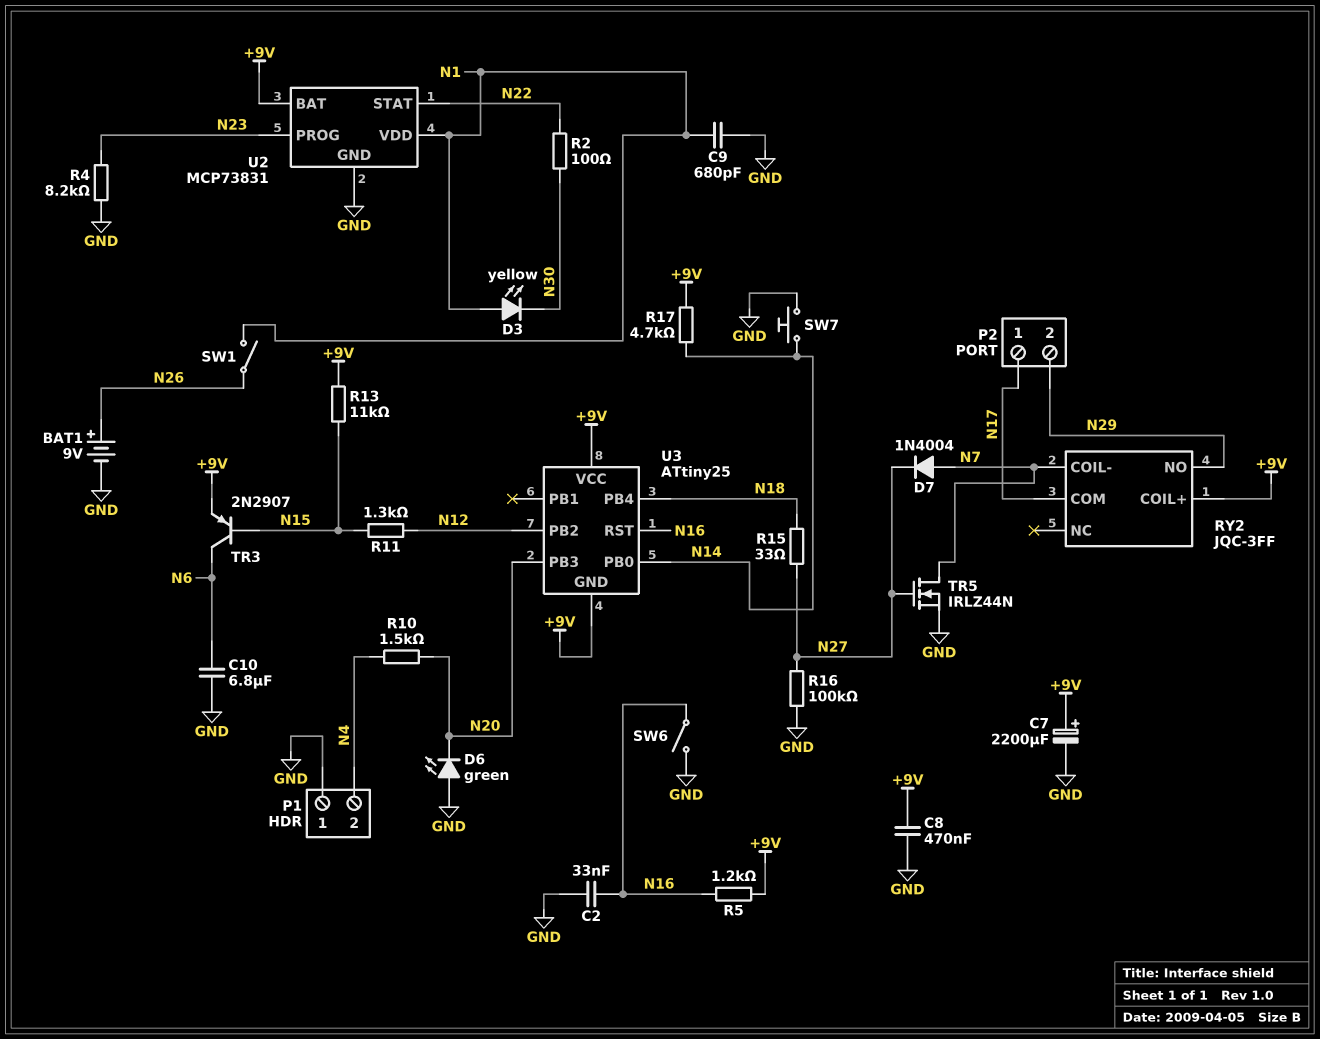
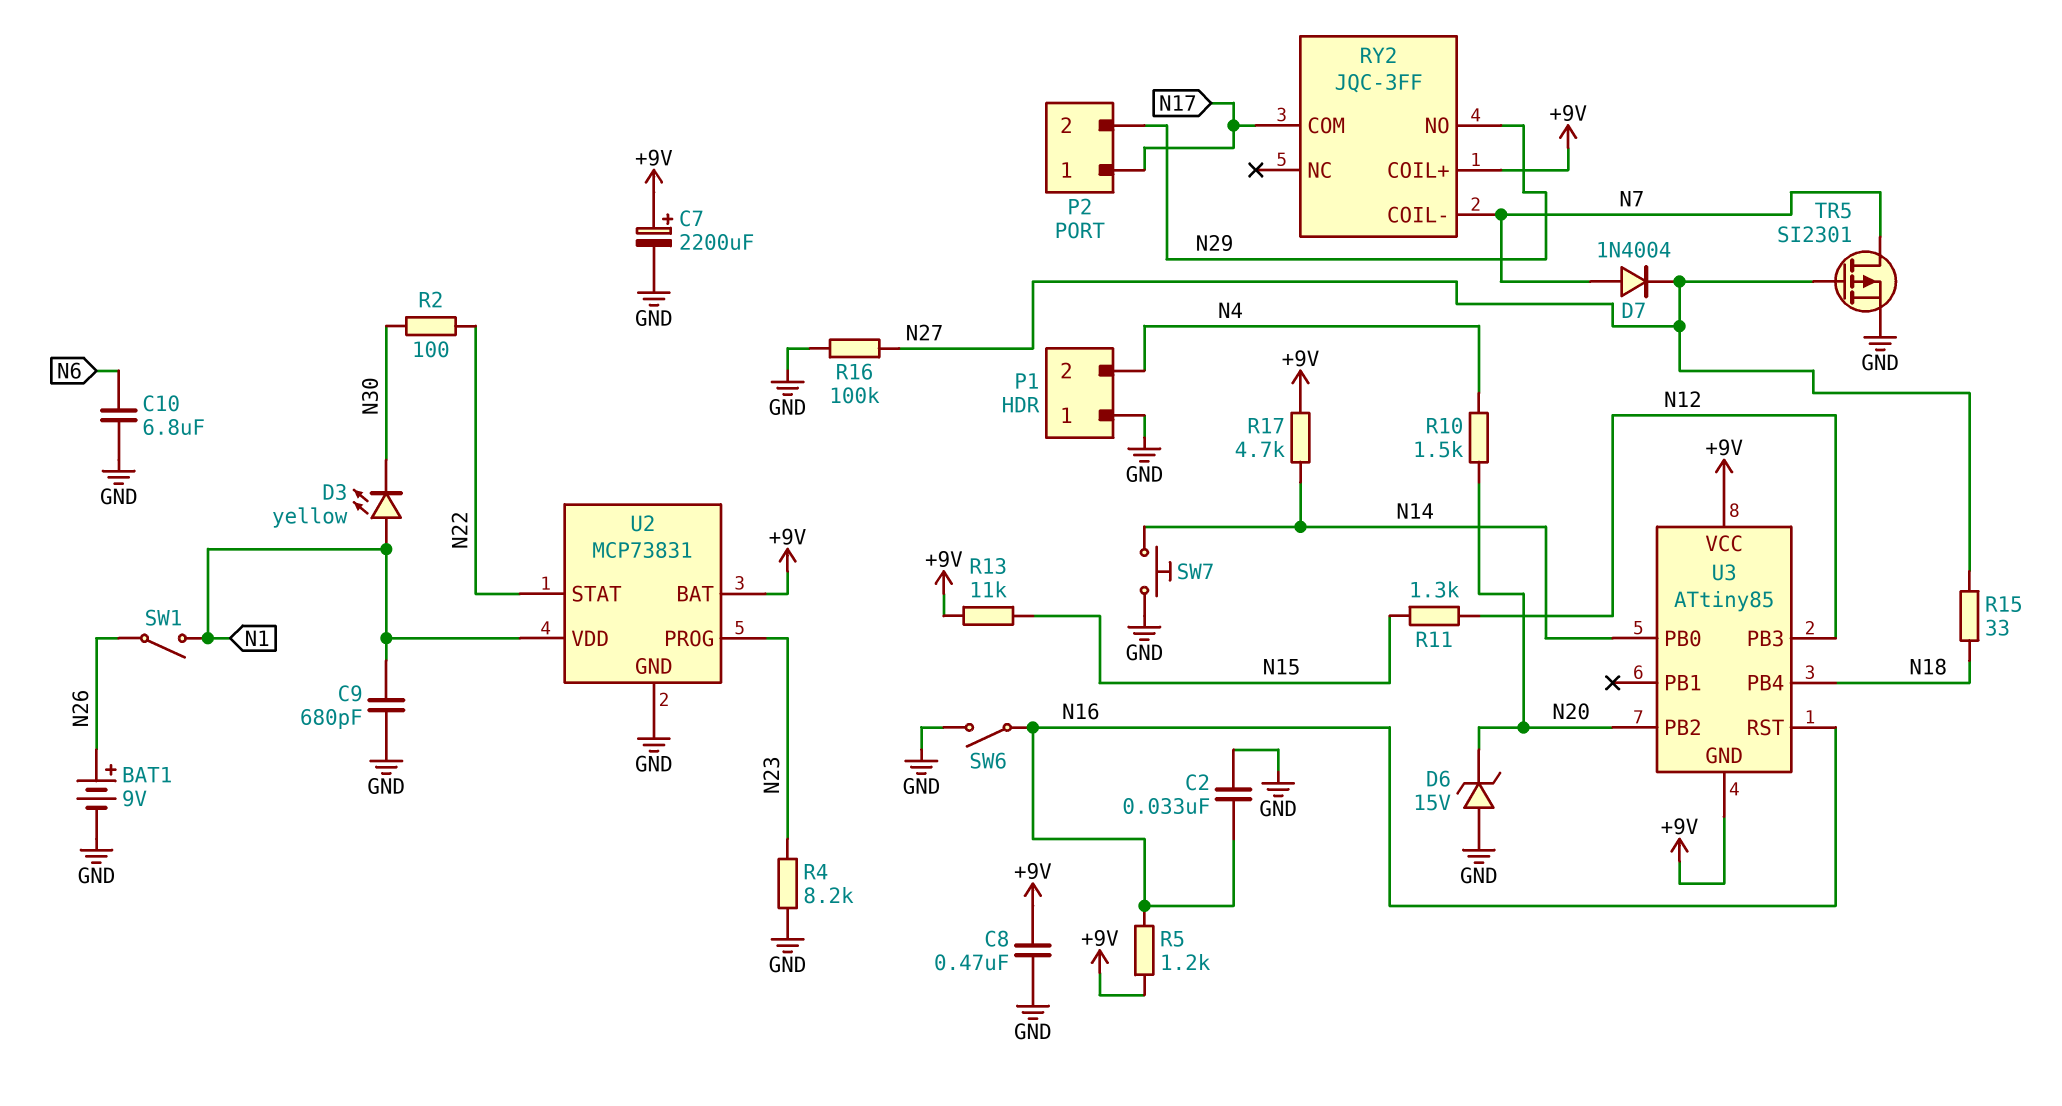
D6: LED green (A GND, K N20) -> zener 15V (A GND, K N20)
TR3: PNP 2N2907 (B N15, C N6, E +9V) -> none
TR5: NMOS IRLZ44N (G N27, D N7, S GND) -> PMOS SI2301 (G N27, D N7, S GND)
U3: ATtiny25 -> ATtiny85
U3 pin PB2: N12 -> N20
U3 pin PB3: N20 -> N12

